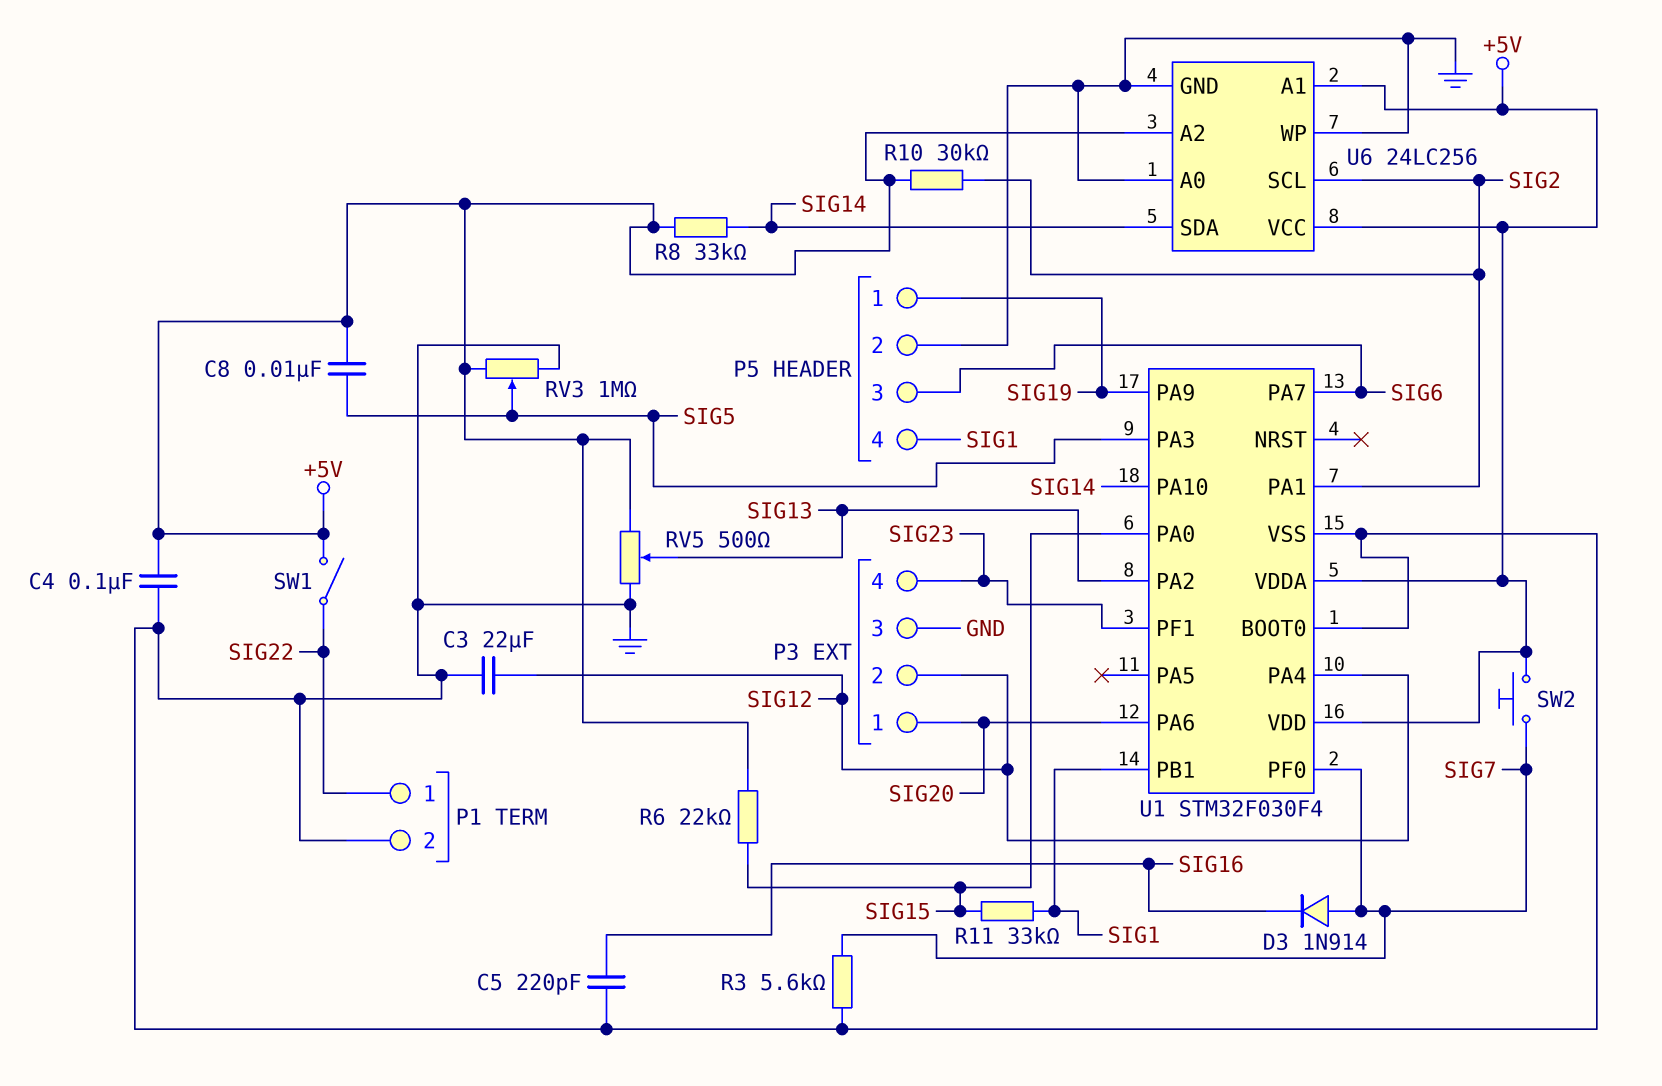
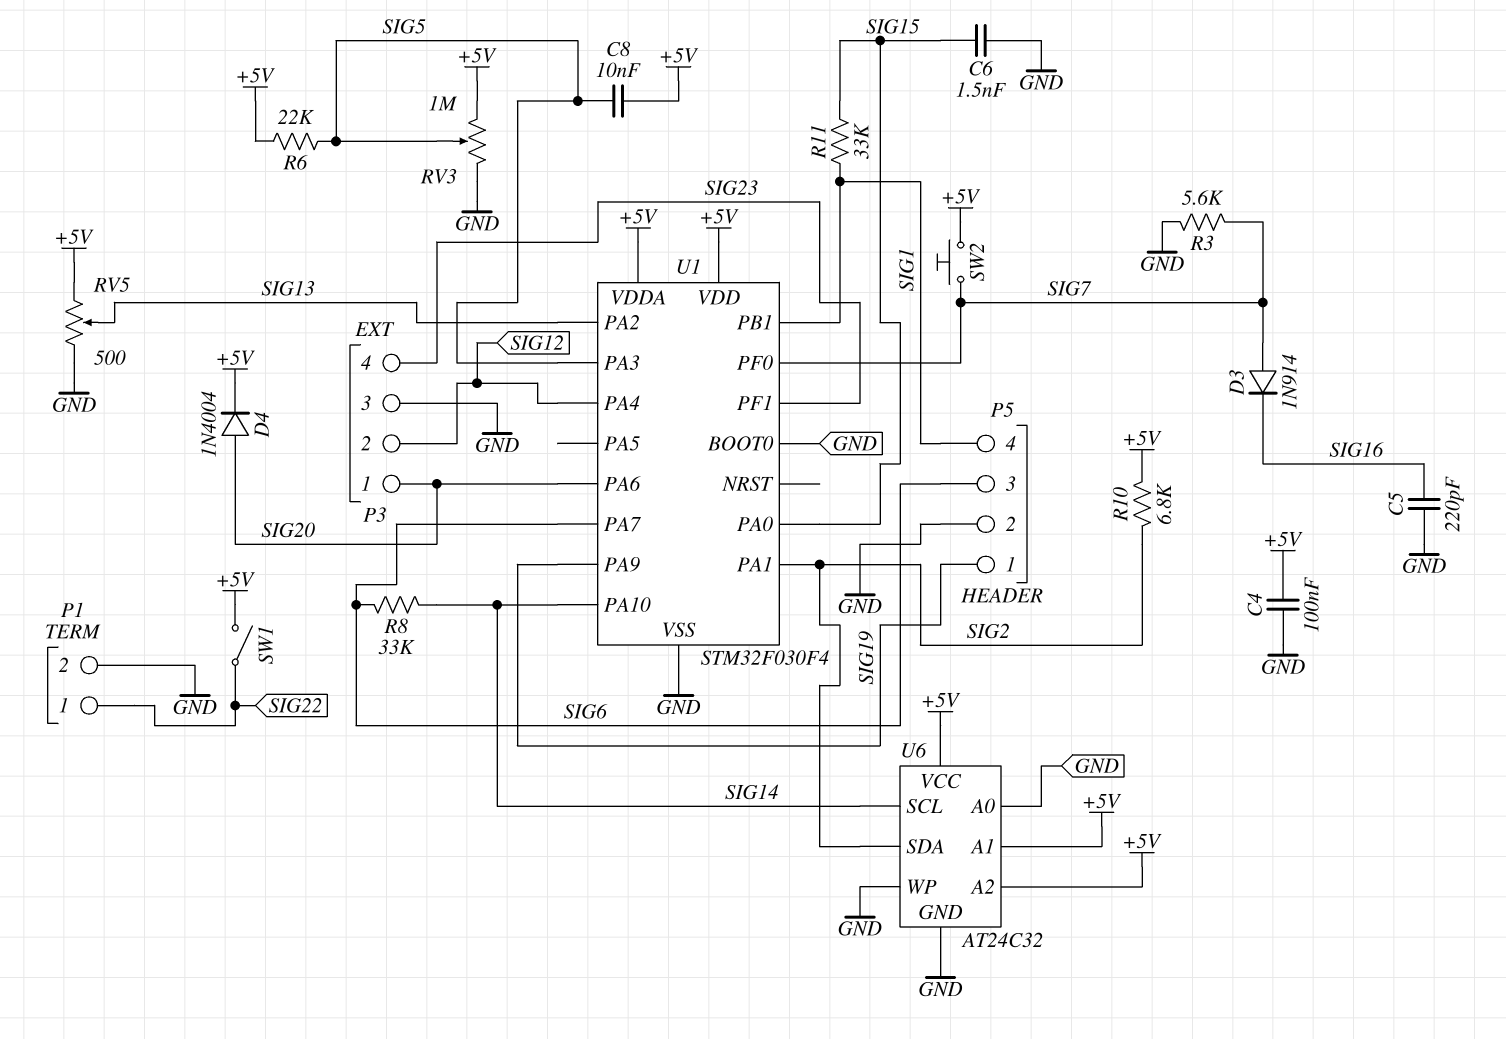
C3: 22uF (GND, SIG12) -> none
C6: none -> 1.5nF (GND, SIG15)
D4: none -> diode 1N4004 (A SIG20, K +5V)
R6: 22k (+5V, SIG15) -> 22k (+5V, SIG5)
R8: 33k (+5V, SIG14) -> 33k (SIG6, SIG14)
R10: 30k (+5V, SIG2) -> 6.8k (+5V, SIG2)
U6: 24LC256 -> AT24C32
U6 pin SCL: SIG2 -> SIG14
U6 pin SDA: SIG14 -> SIG2

